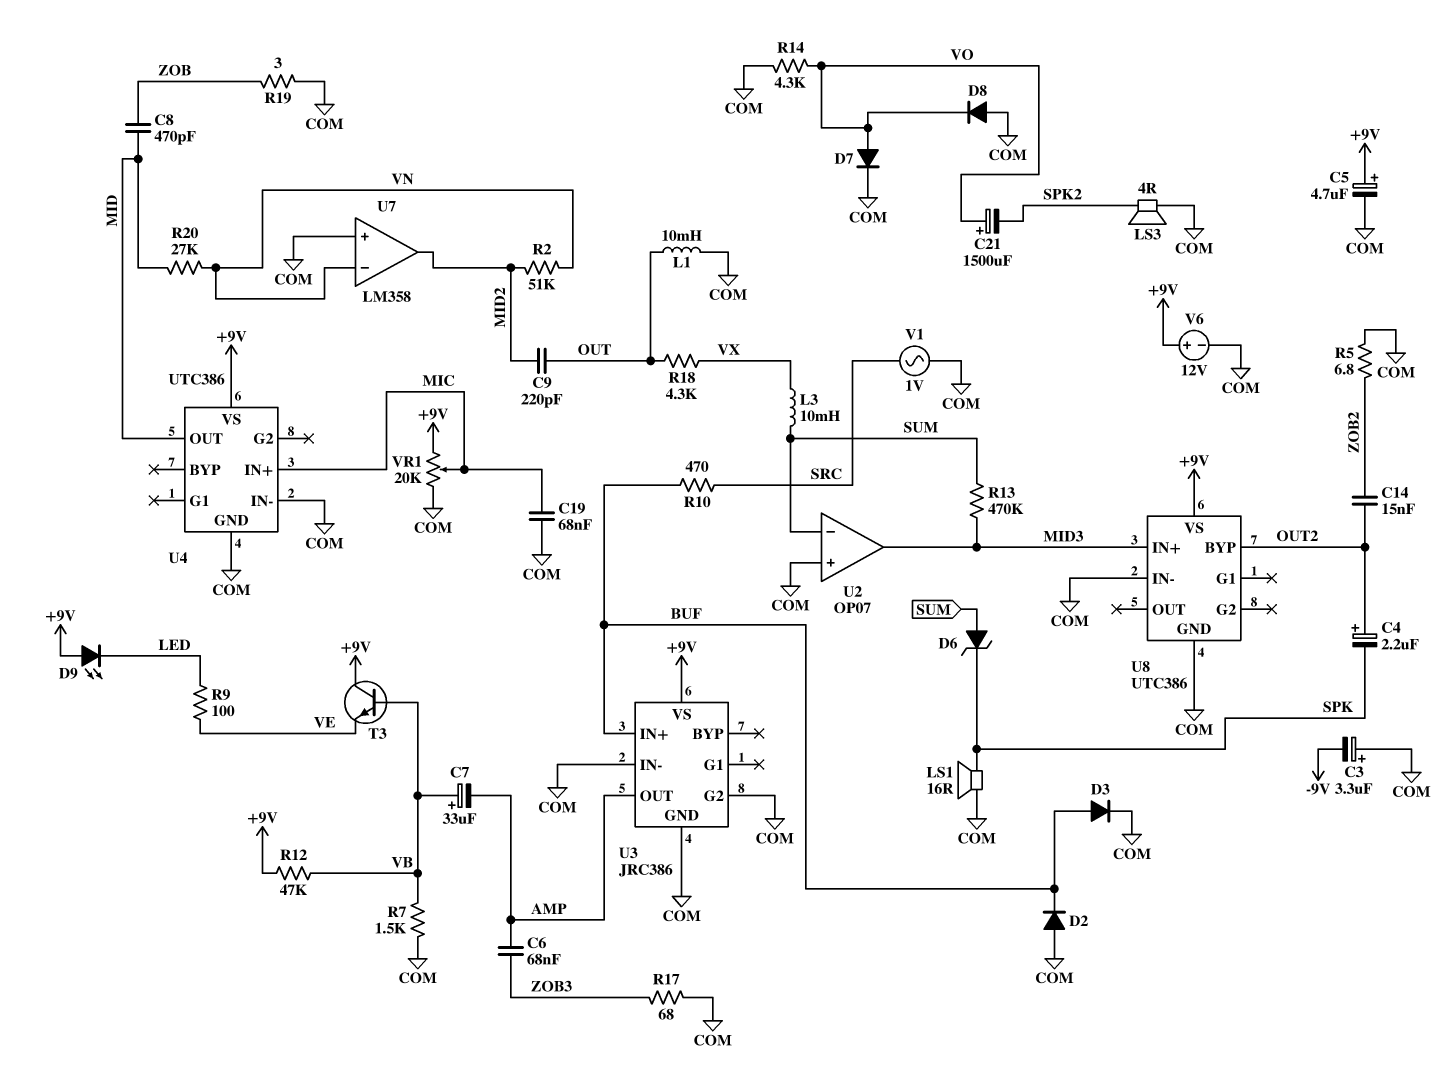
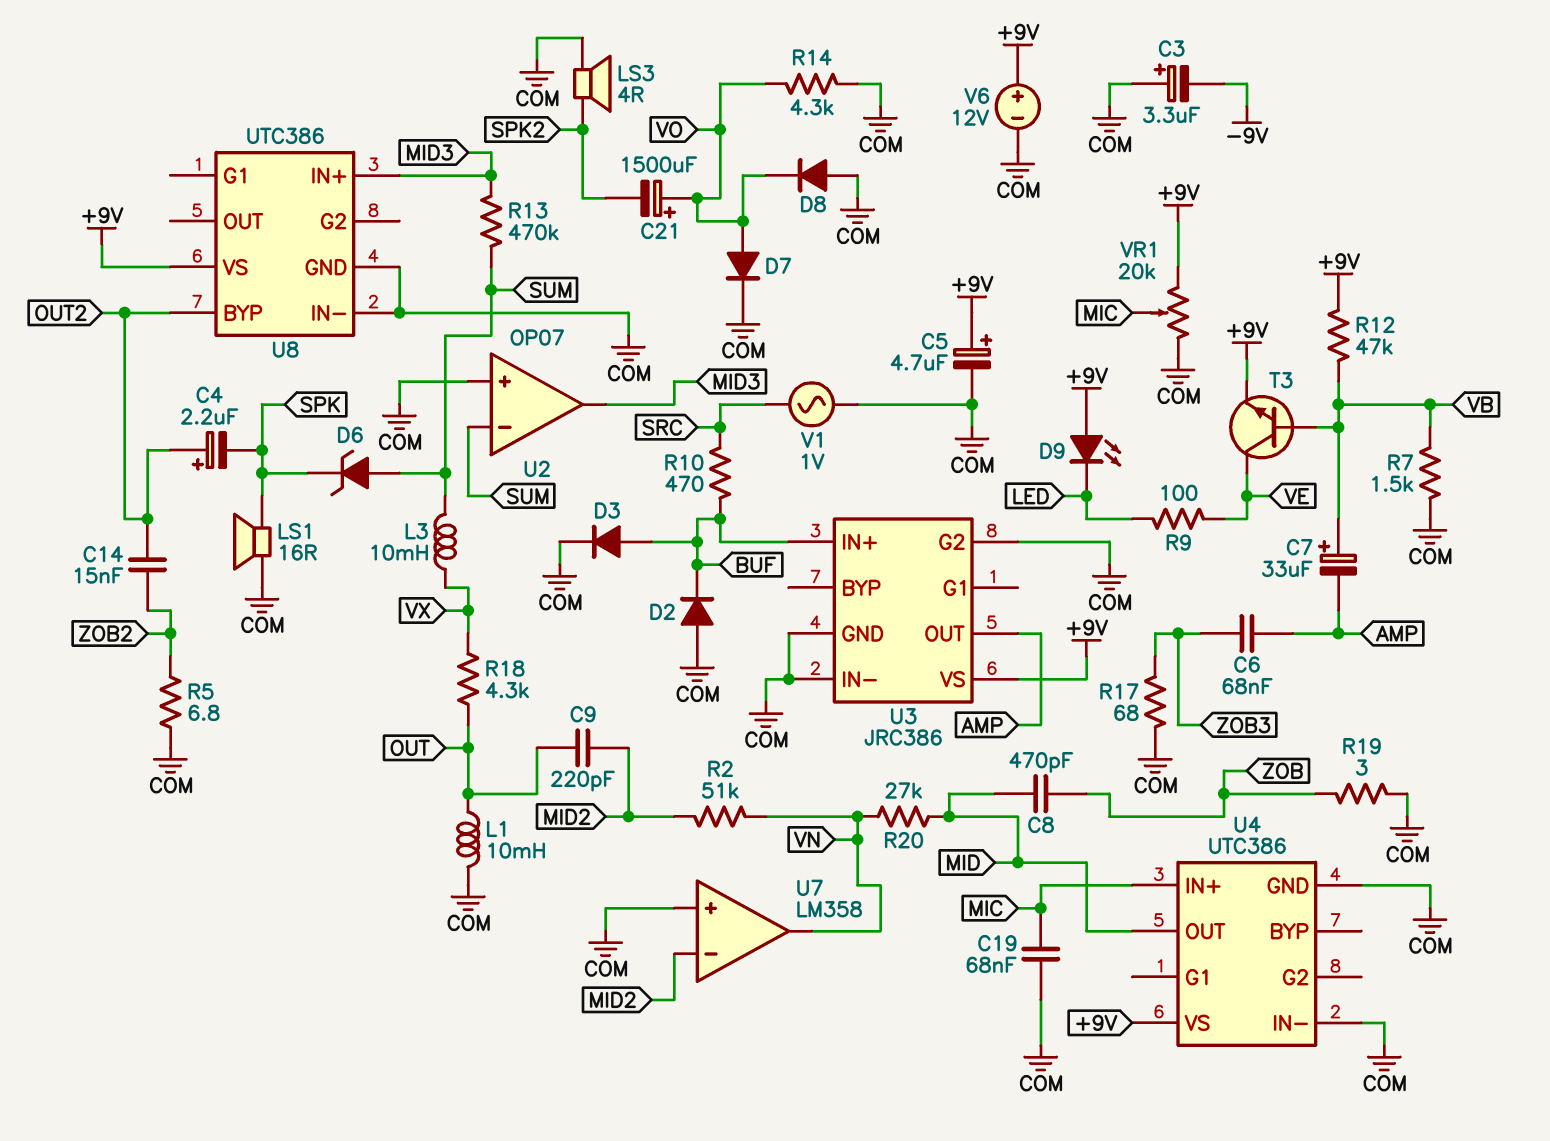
T3: NPN (B VB, C +9V, E VE) -> NPN (B VB, C VE, E +9V)
U7 pin in-: VN -> MID2
U7 pin out: MID2 -> VN

